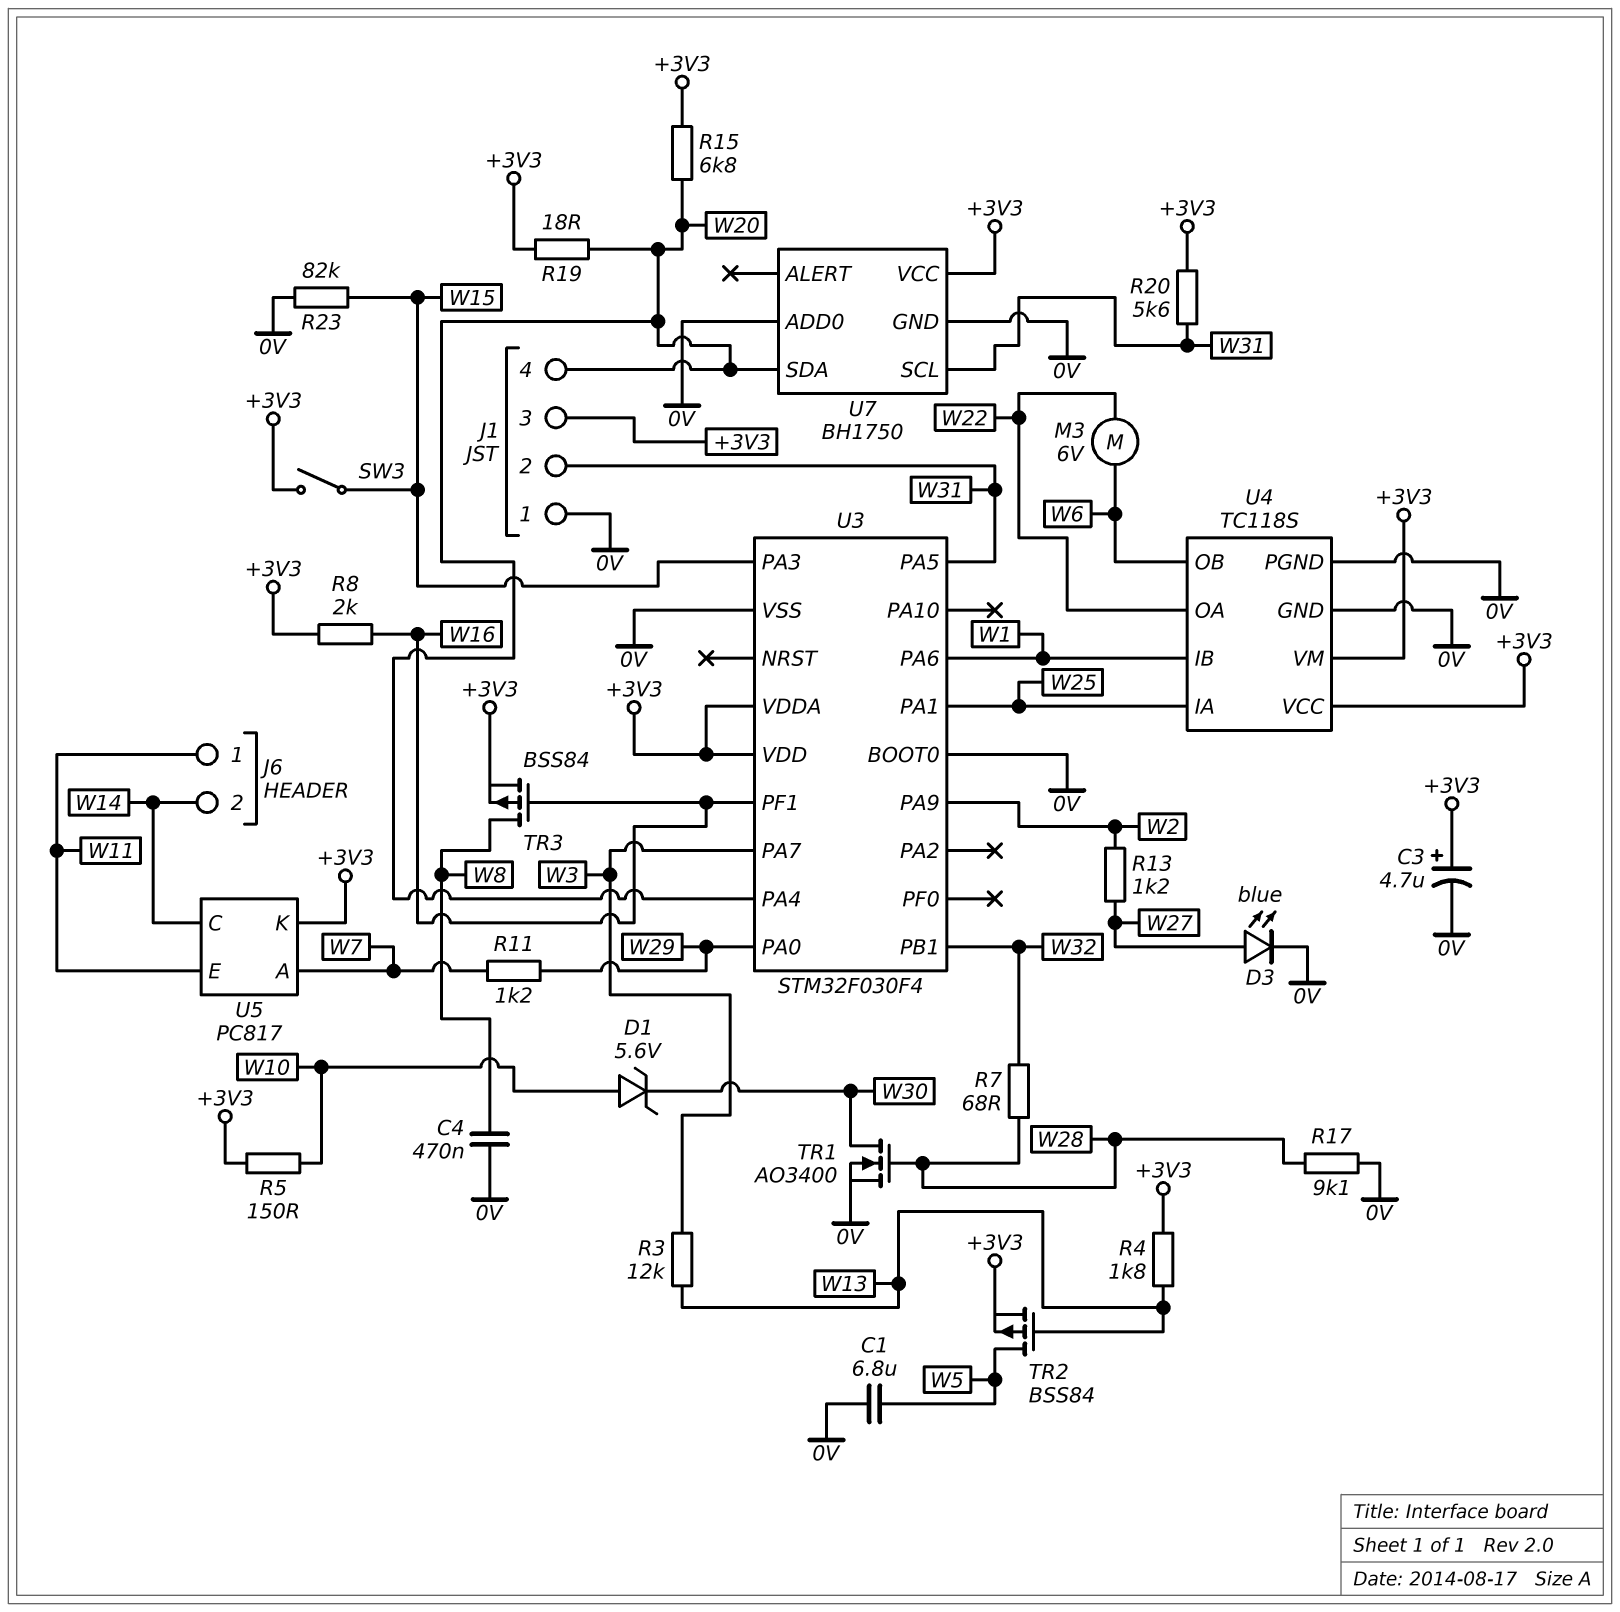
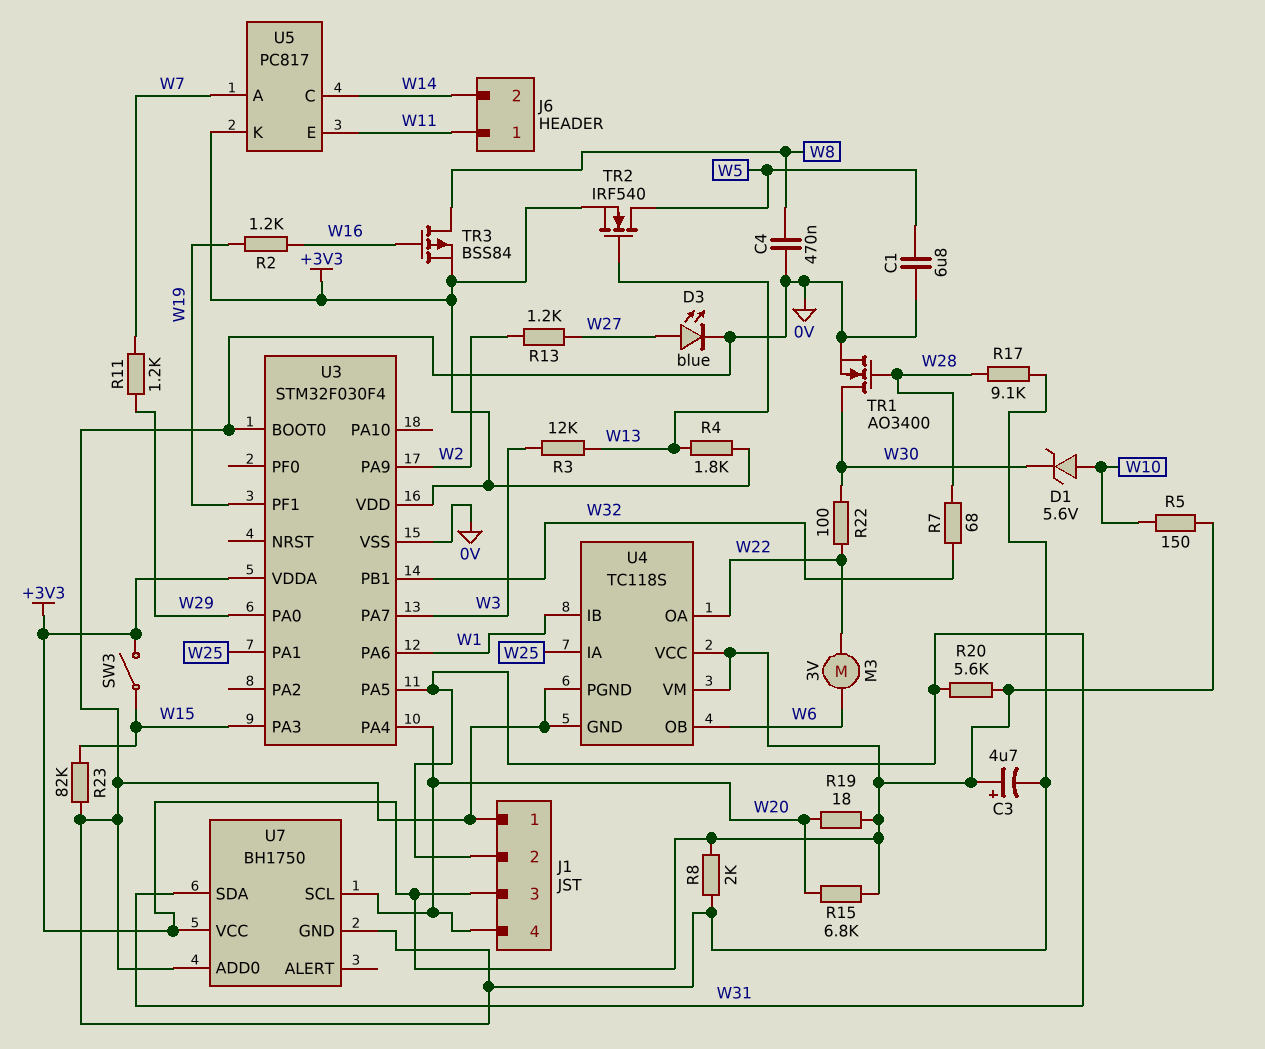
M3: motor 6V (W6, W22) -> motor 3V (W6, W22)
R2: none -> 1.2k (W16, W19)
R8: 2k (+3V3, W16) -> 2k (+3V3, 0V)
R22: none -> 100 (W22, W30)
TR2: PMOS BSS84 (G W13, D W5, S +3V3) -> NMOS IRF540 (G W13, D W5, S +3V3)
U3 pin PF1: W16 -> W19
U7 pin SCL: W31 -> W20
U7 pin SDA: W20 -> W31

